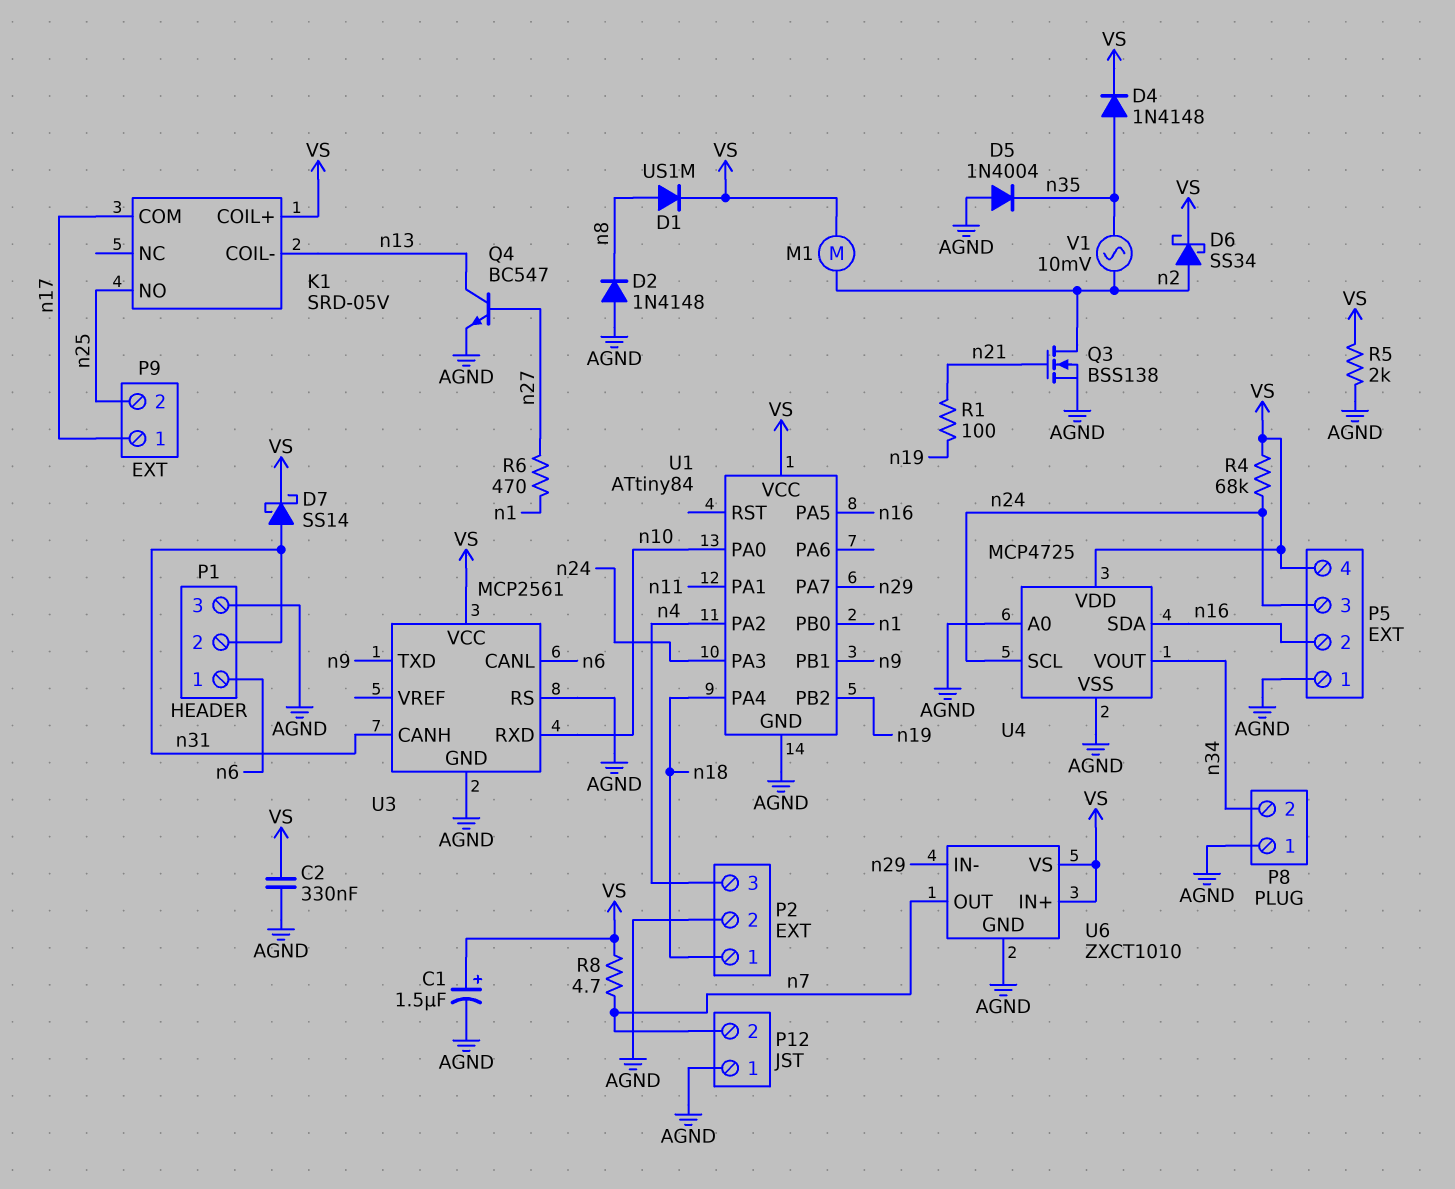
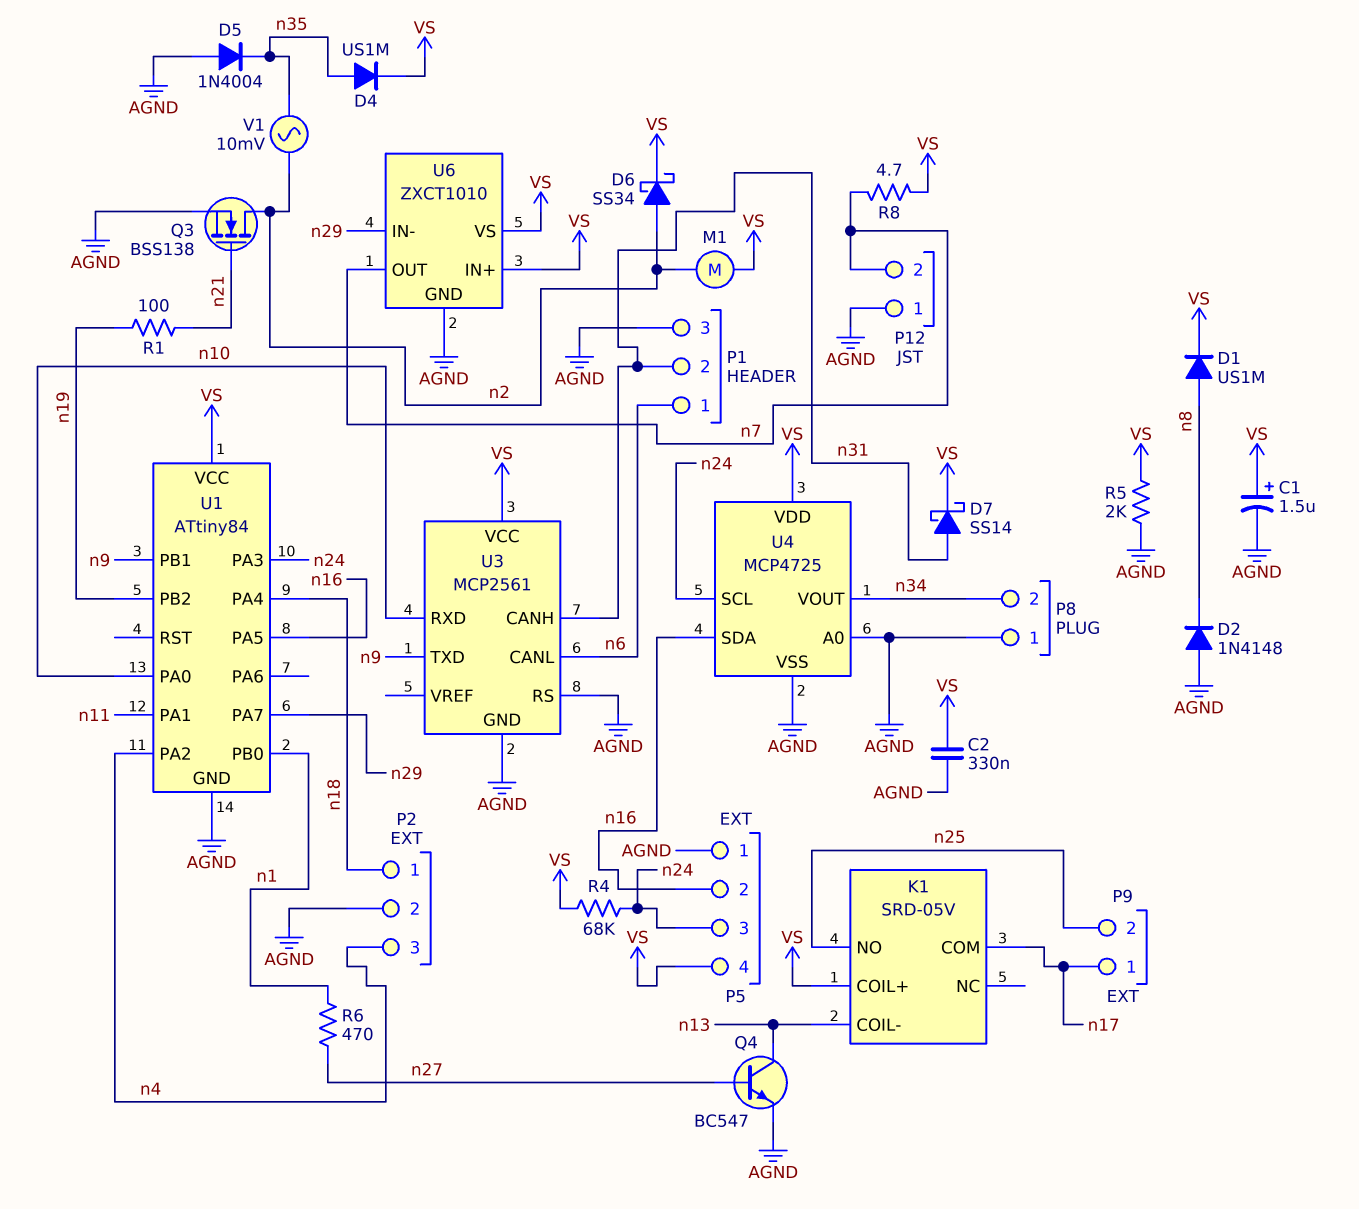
D4: diode 1N4148 (A n35, K VS) -> diode US1M (A n35, K VS)

